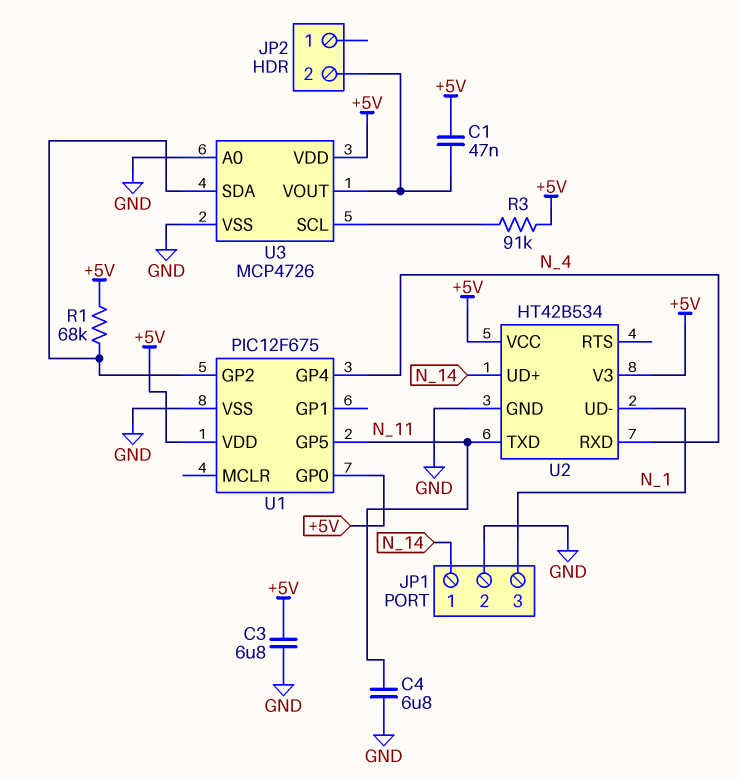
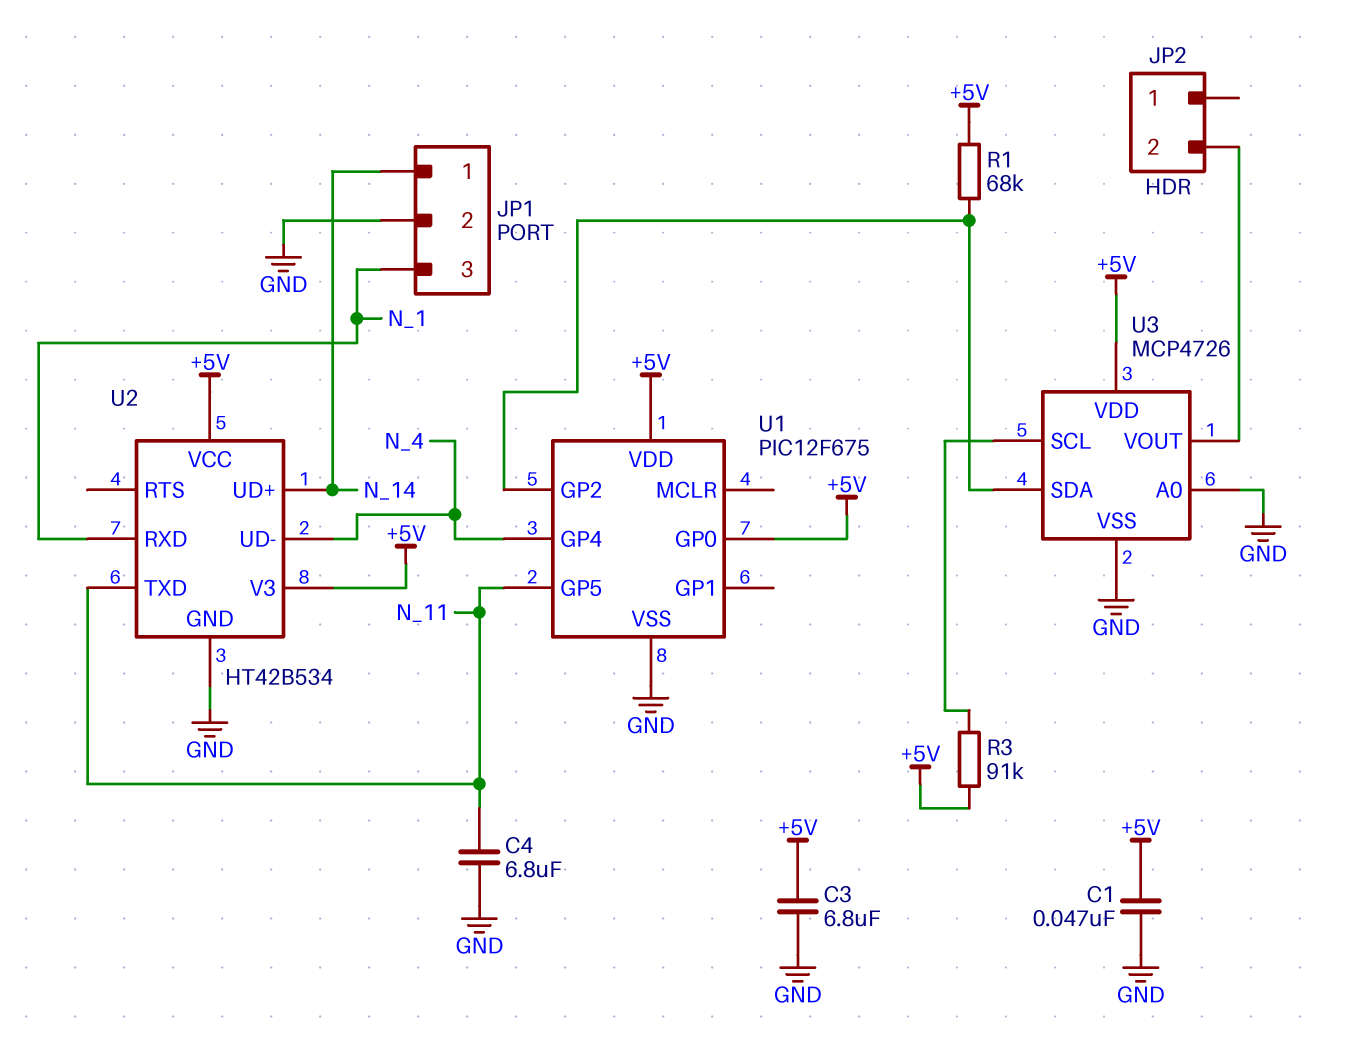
C1: 47nF (+5V, JP2/2) -> 47nF (+5V, GND)
U2 pin RXD: N_4 -> N_1
U2 pin UD-: N_1 -> N_4

